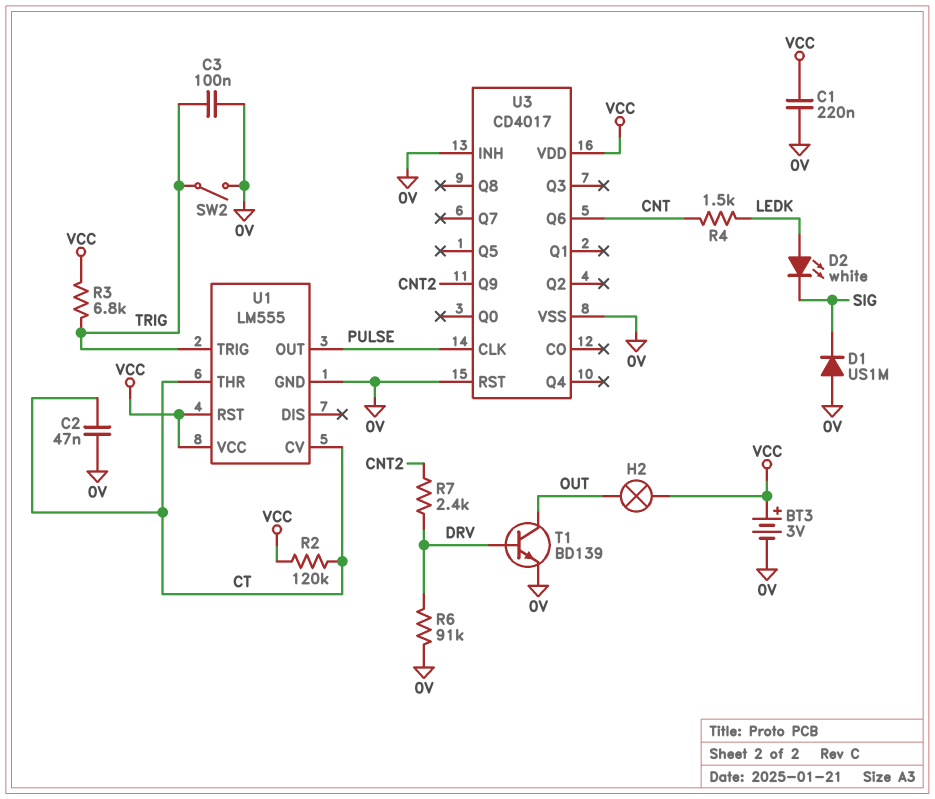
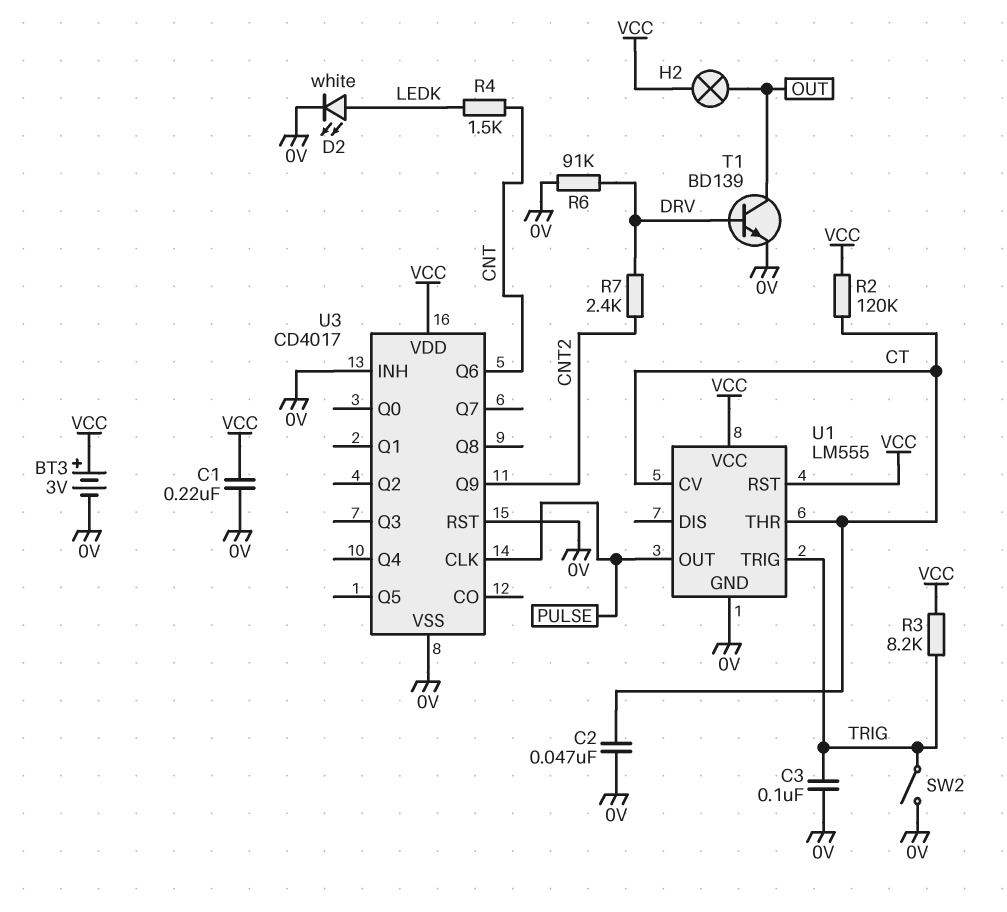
D1: diode US1M (A 0V, K SIG) -> none
D2: LED white (A LEDK, K SIG) -> LED white (A LEDK, K 0V)
R3: 6.8k (TRIG, VCC) -> 8.2k (TRIG, VCC)

